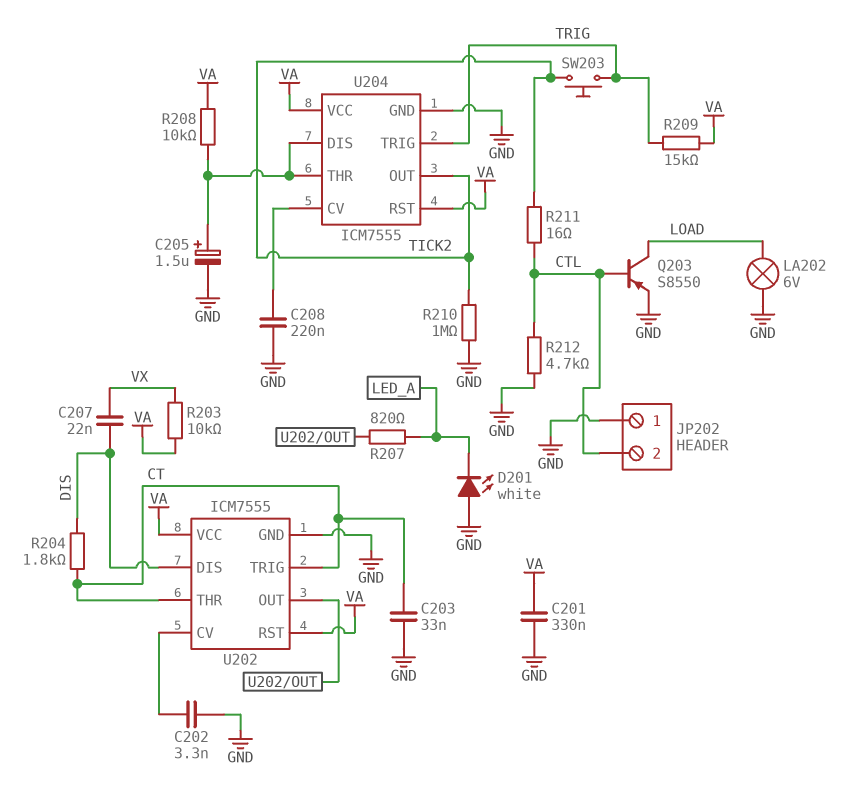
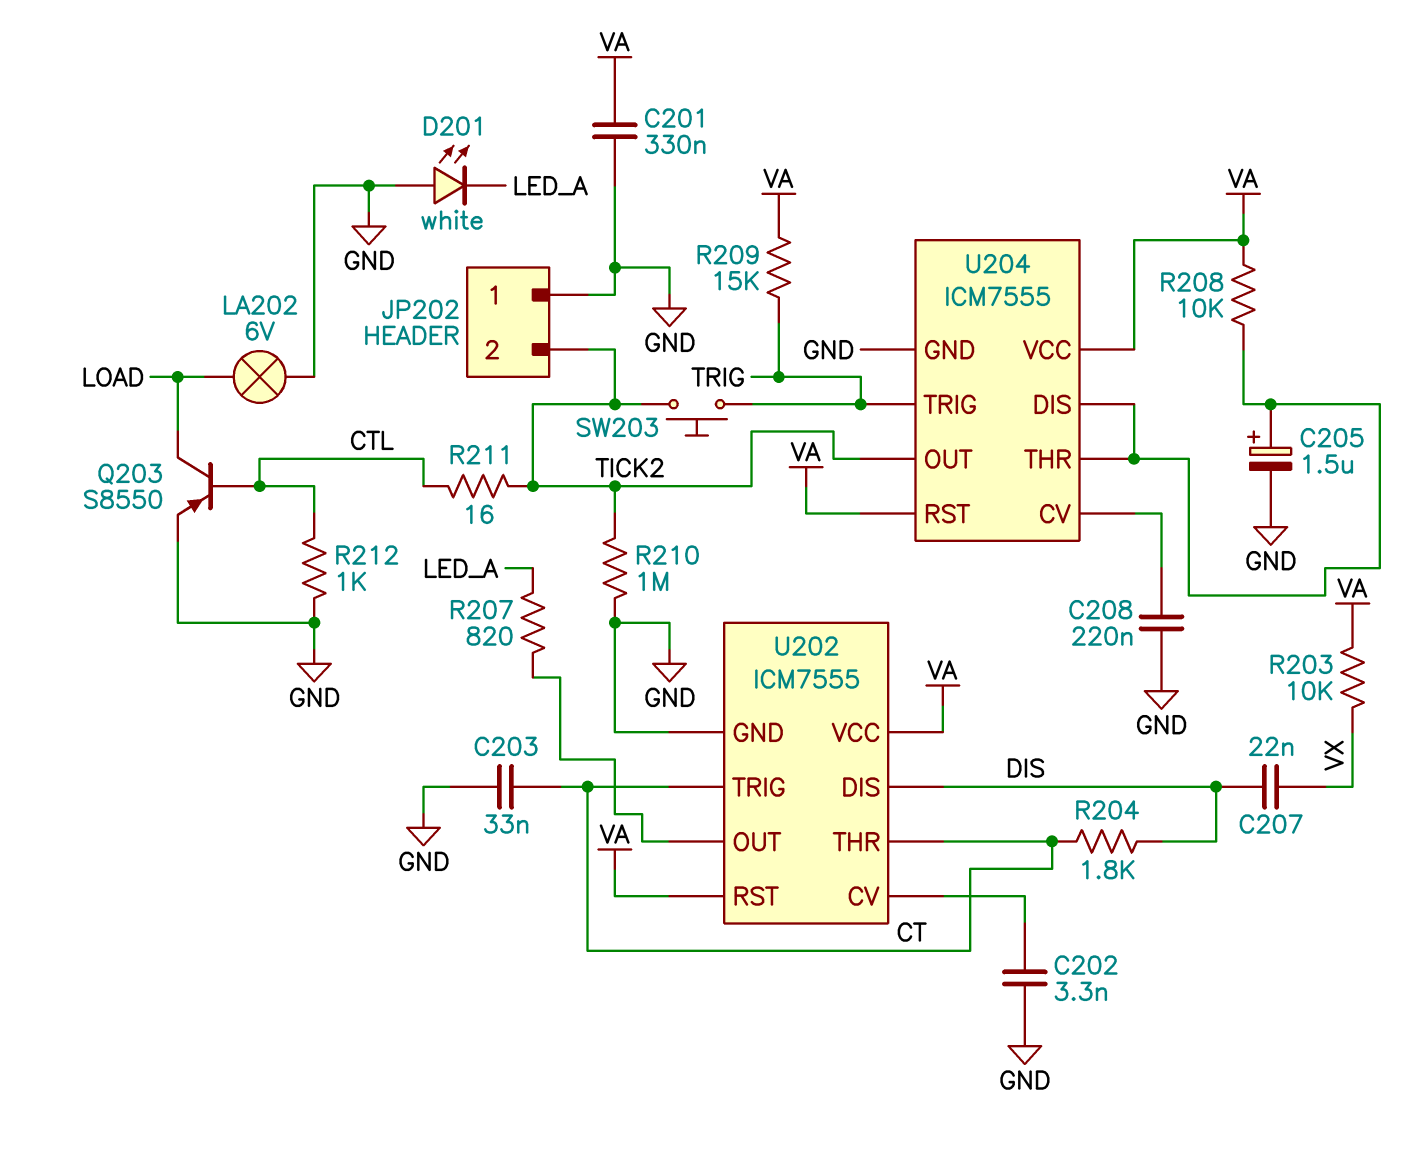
JP202 pin 2: CTL -> TICK2
R212: 4.7k (CTL, GND) -> 1k (CTL, GND)

